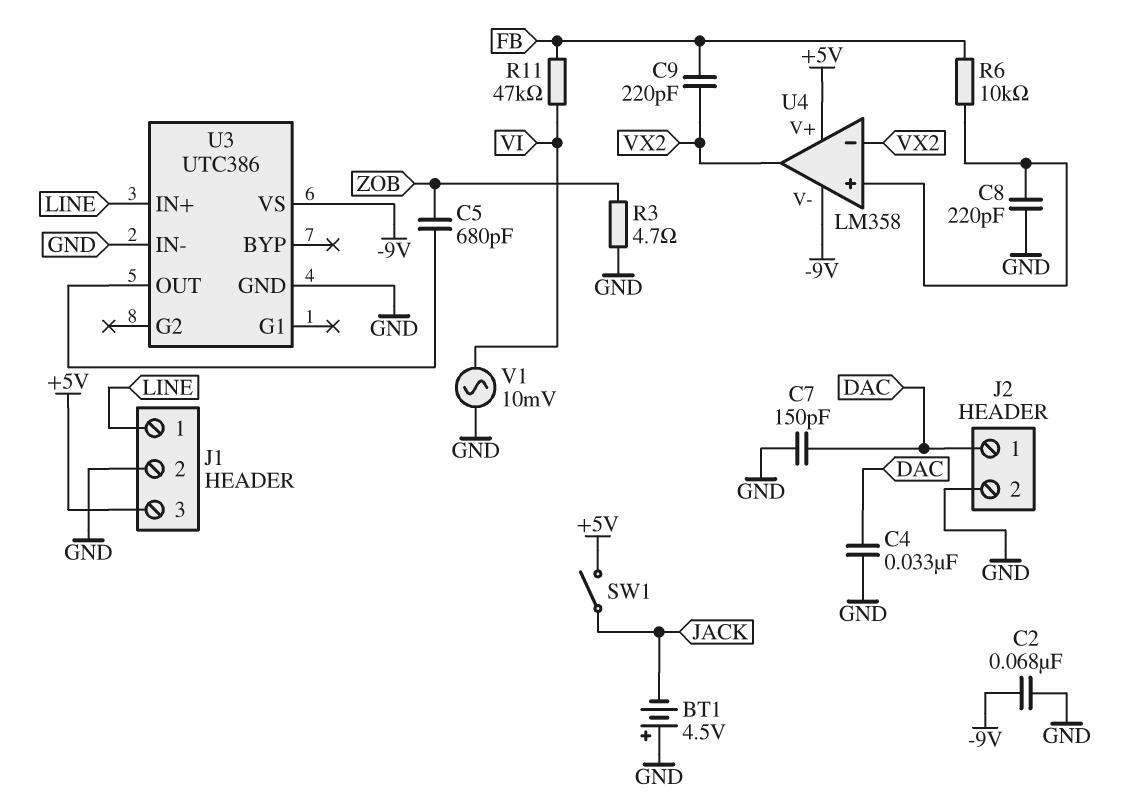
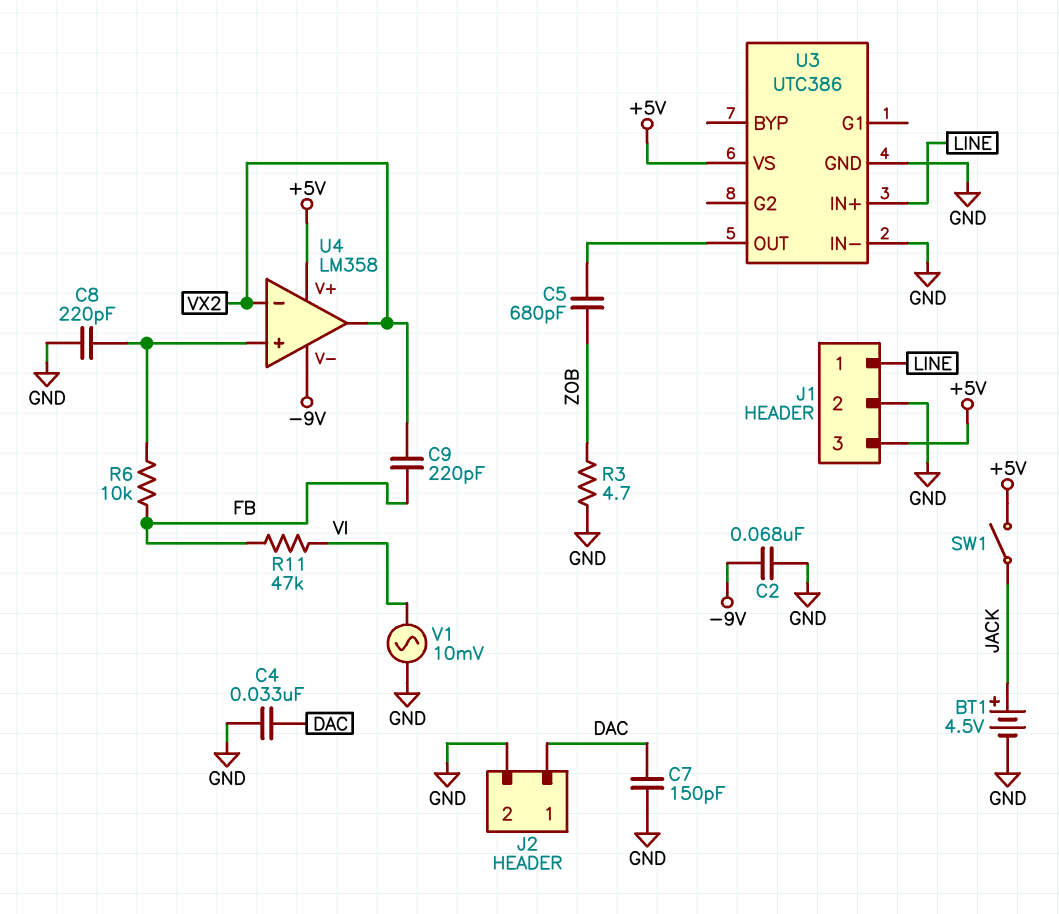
BT1: 4.5V (plus GND, minus JACK) -> 4.5V (plus JACK, minus GND)
U3 pin VS: -9V -> +5V

